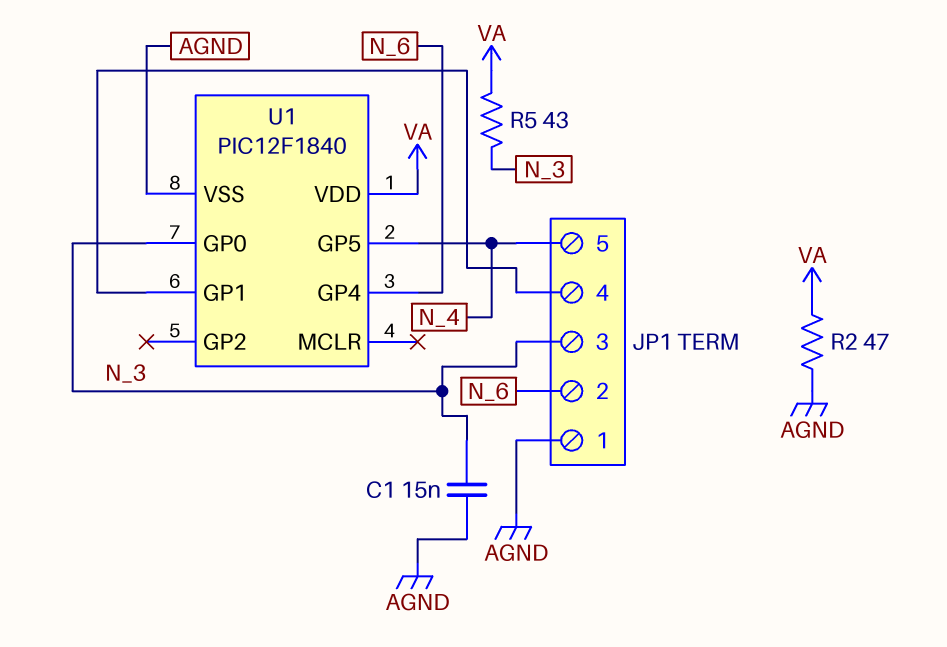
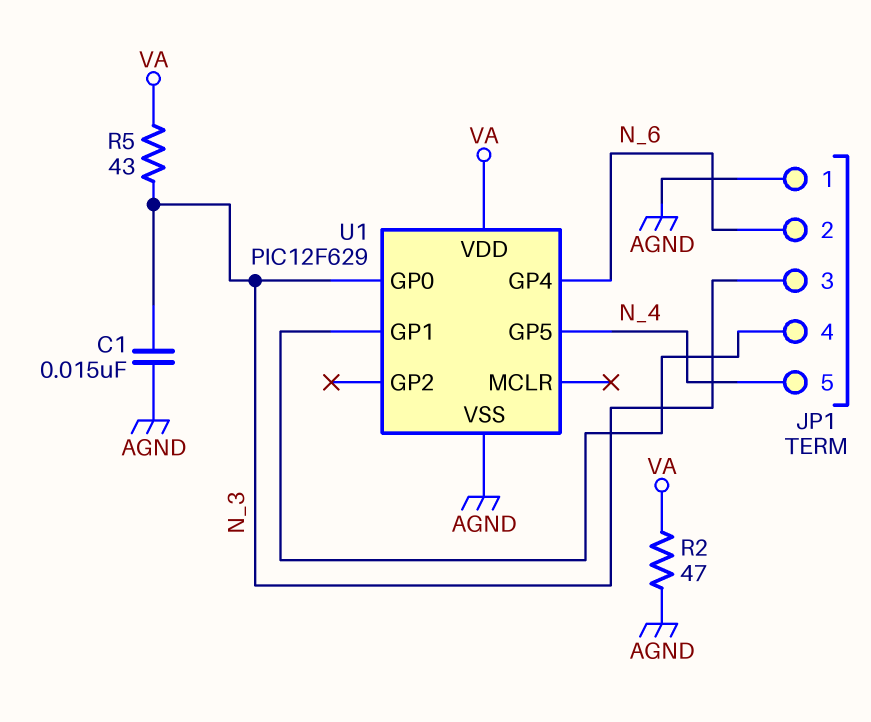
U1: PIC12F1840 -> PIC12F629

